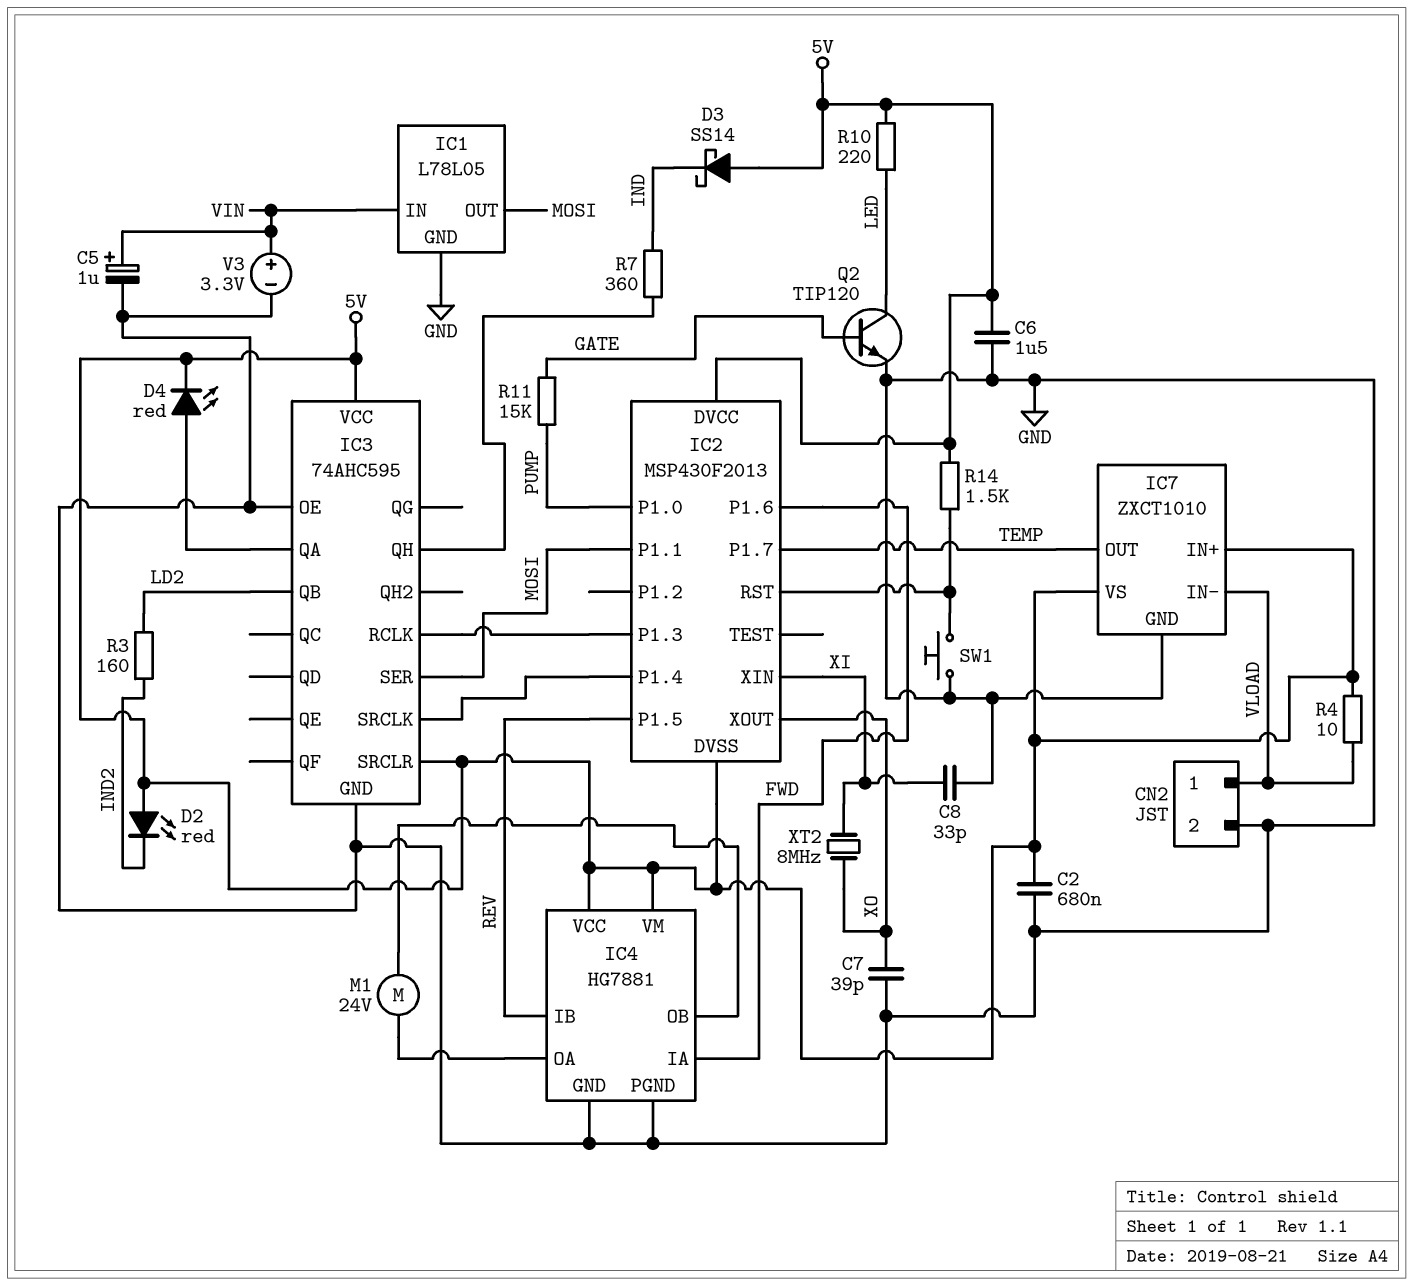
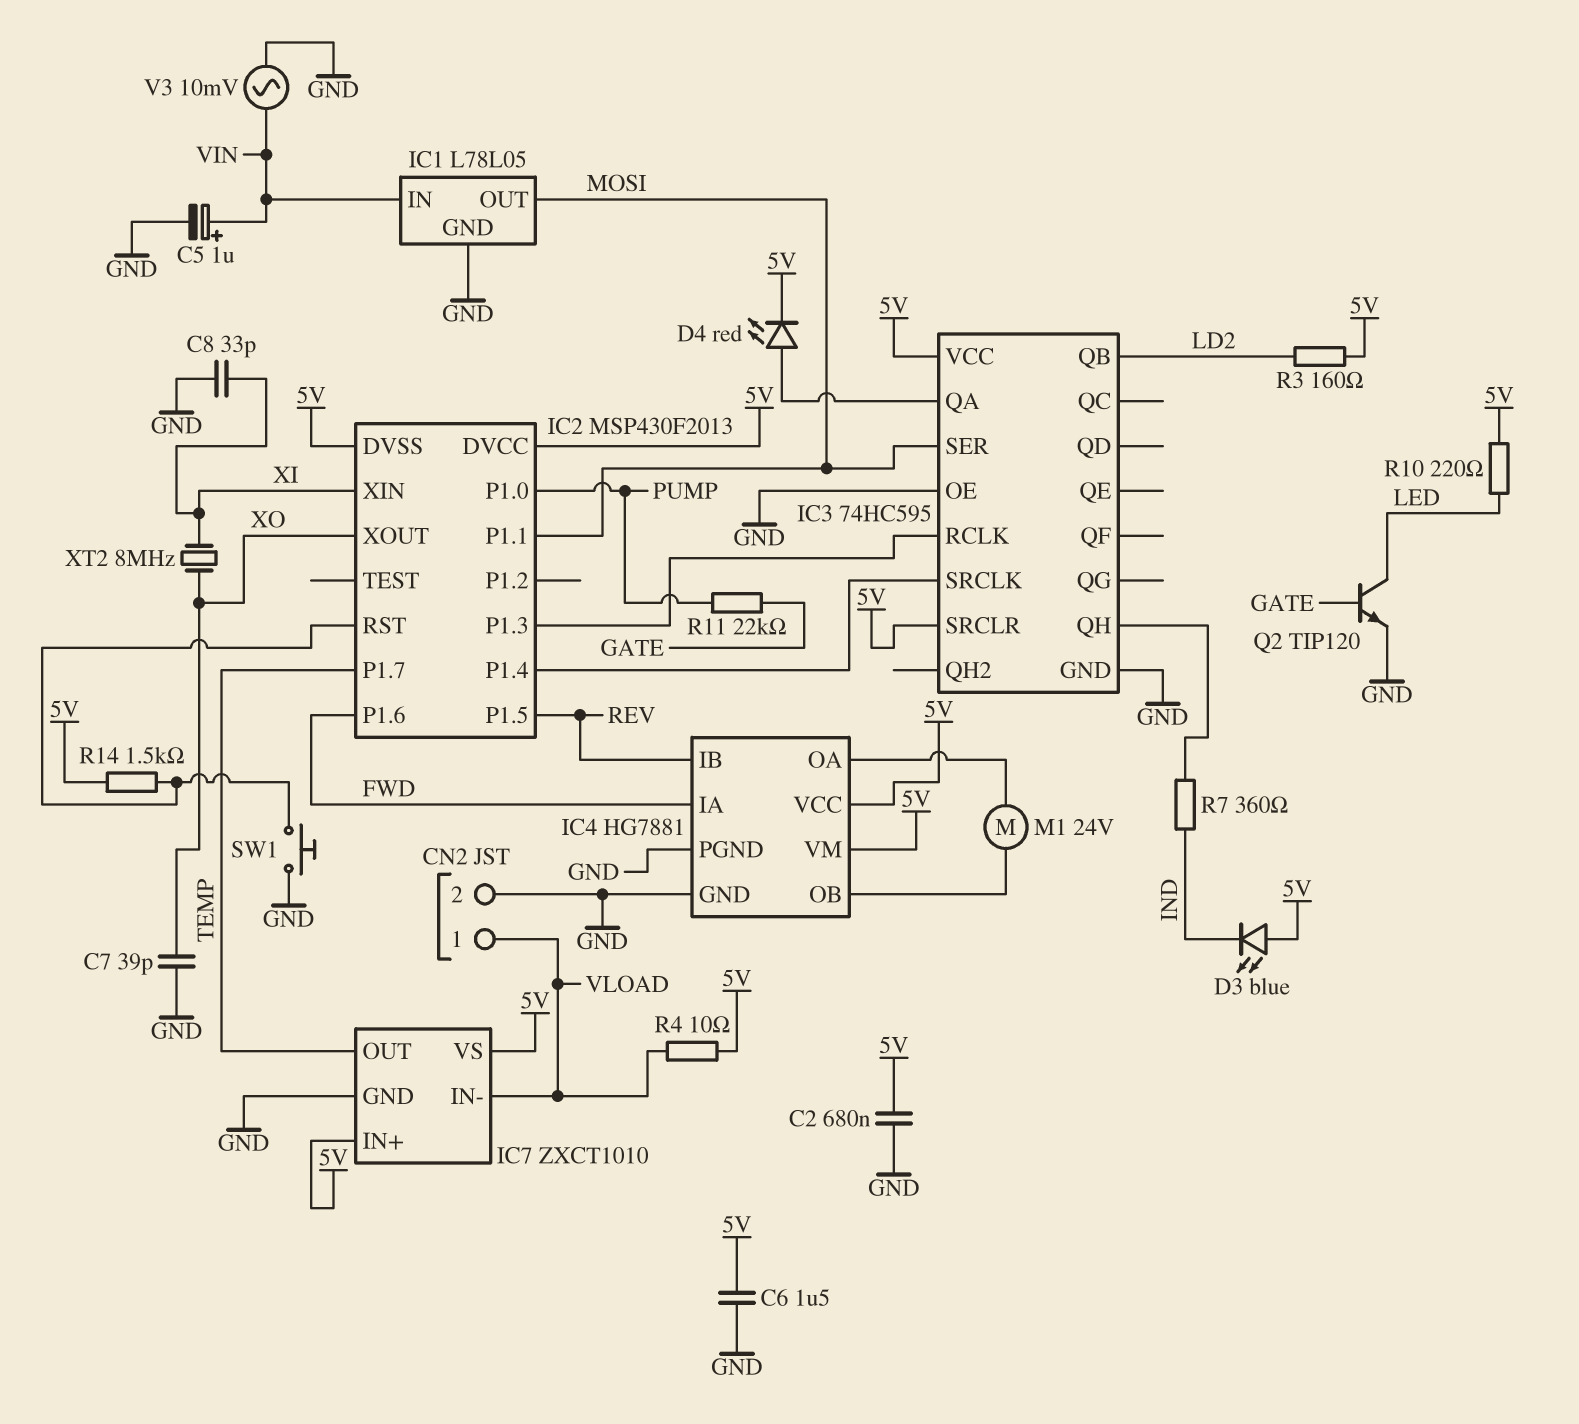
D2: LED red (A 5V, K IND2) -> none
D3: schottky SS14 (A 5V, K IND) -> LED blue (A 5V, K IND)
IC3: 74AHC595 -> 74HC595
R3: 160 (IND2, LD2) -> 160 (5V, LD2)
R11: 15k (GATE, PUMP) -> 22k (GATE, PUMP)
V3: 3.3V (plus VIN, minus GND) -> AC 10mV (GND, VIN)

